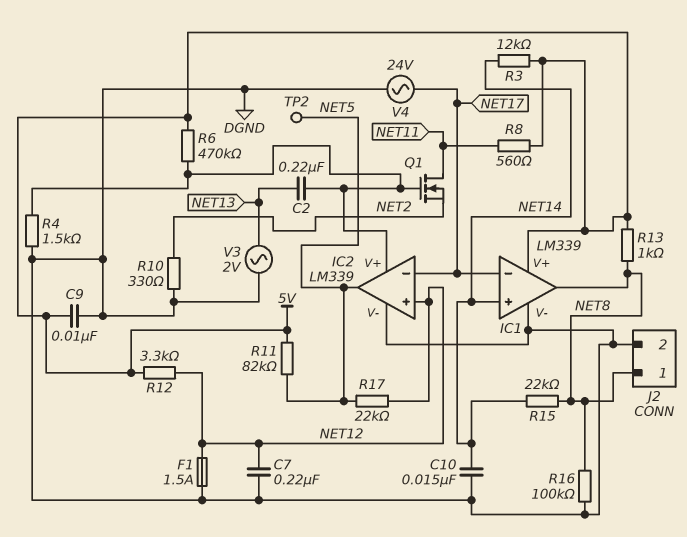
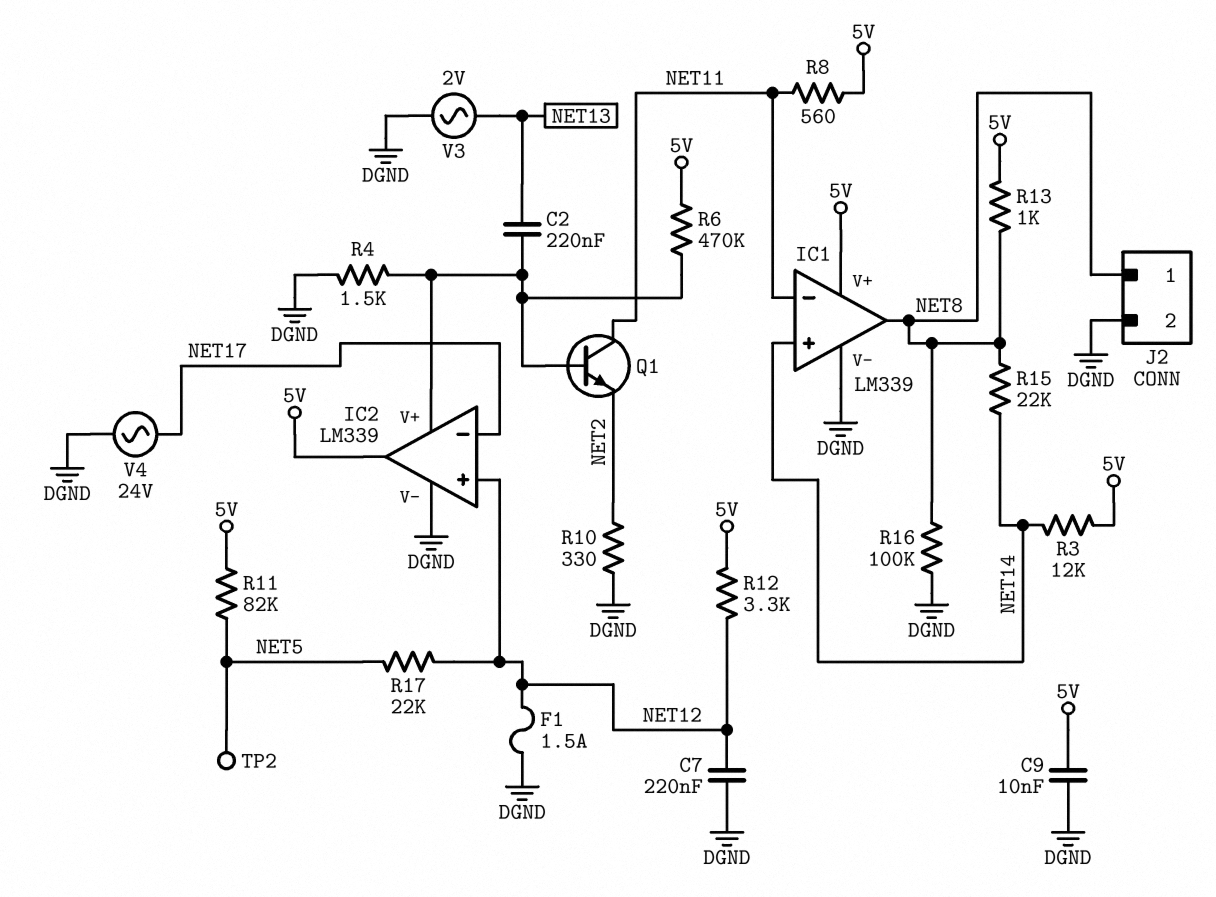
C10: 15nF (DGND, NET14) -> none
IC1 pin in-: NET17 -> NET11
IC2 pin out: NET5 -> 5V
Q1: NMOS (G IC2/V+, D NET11, S NET2) -> NPN (B IC2/V+, C NET11, E NET2)

